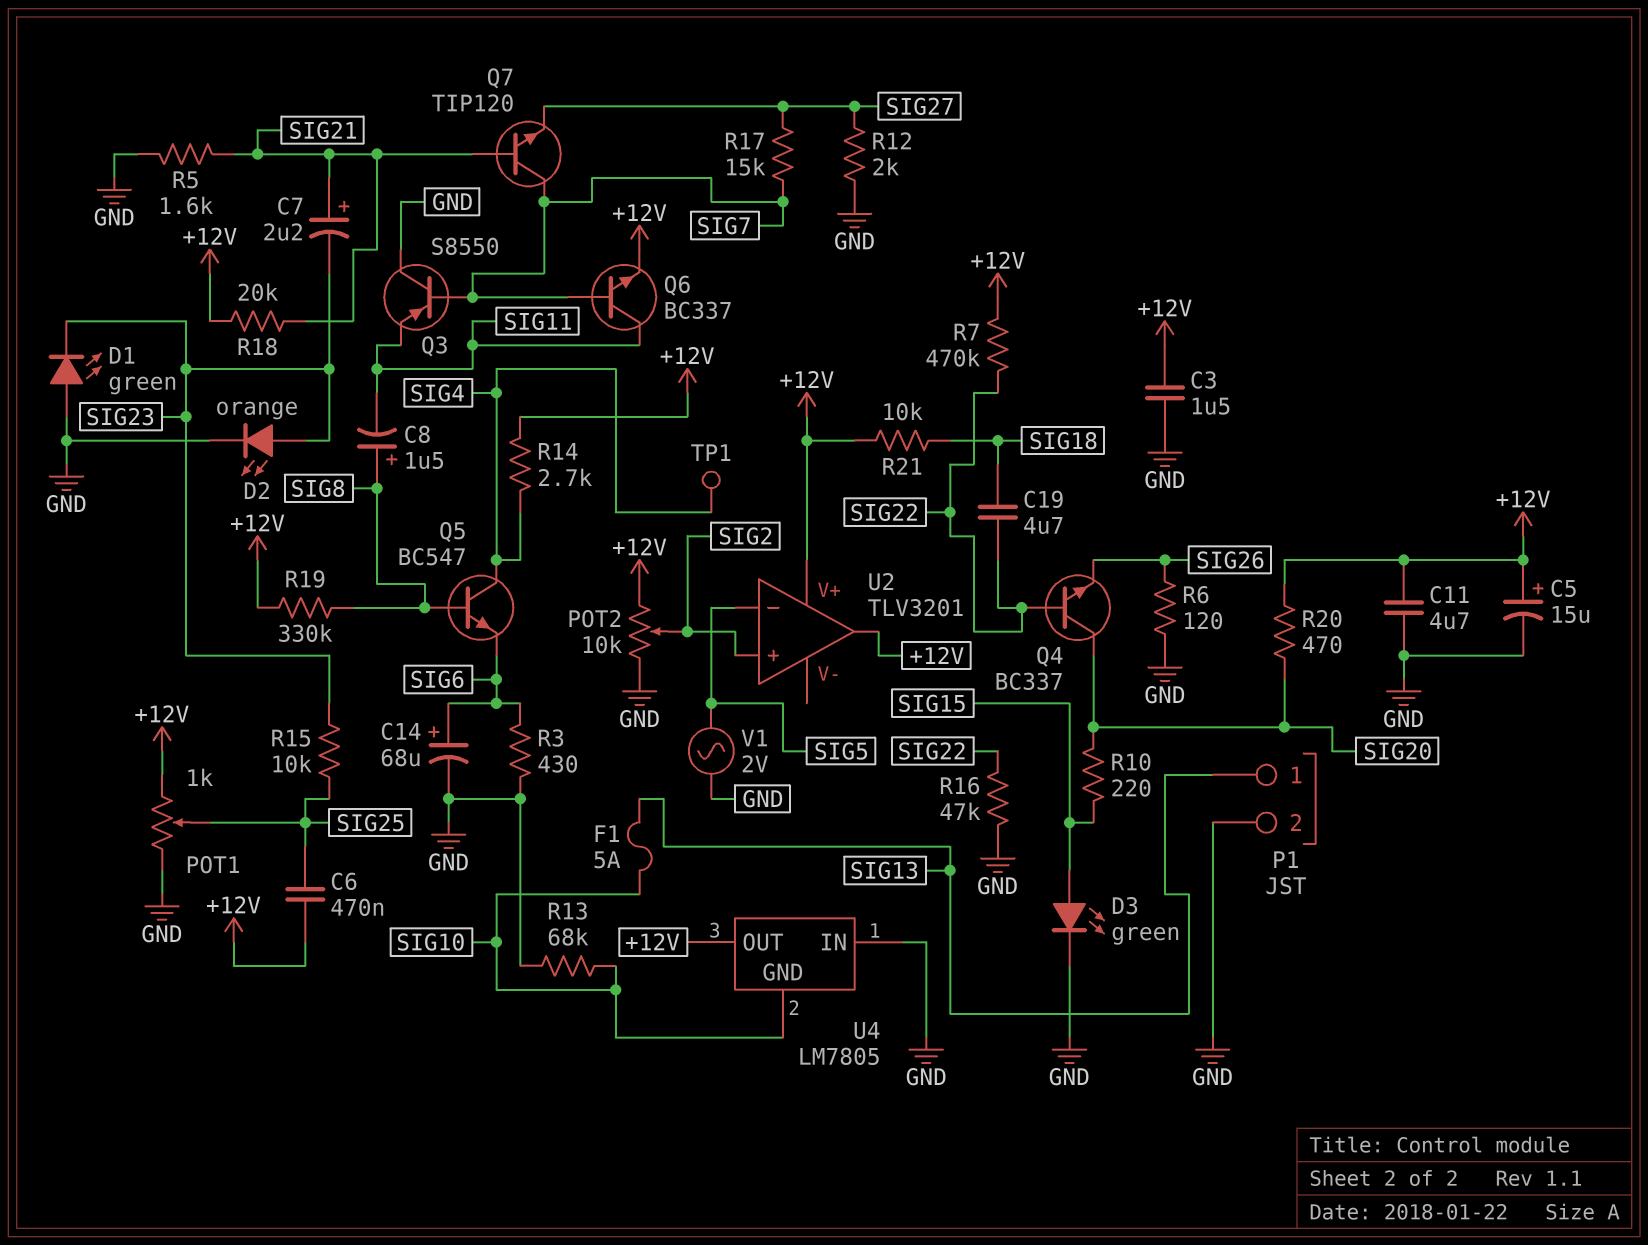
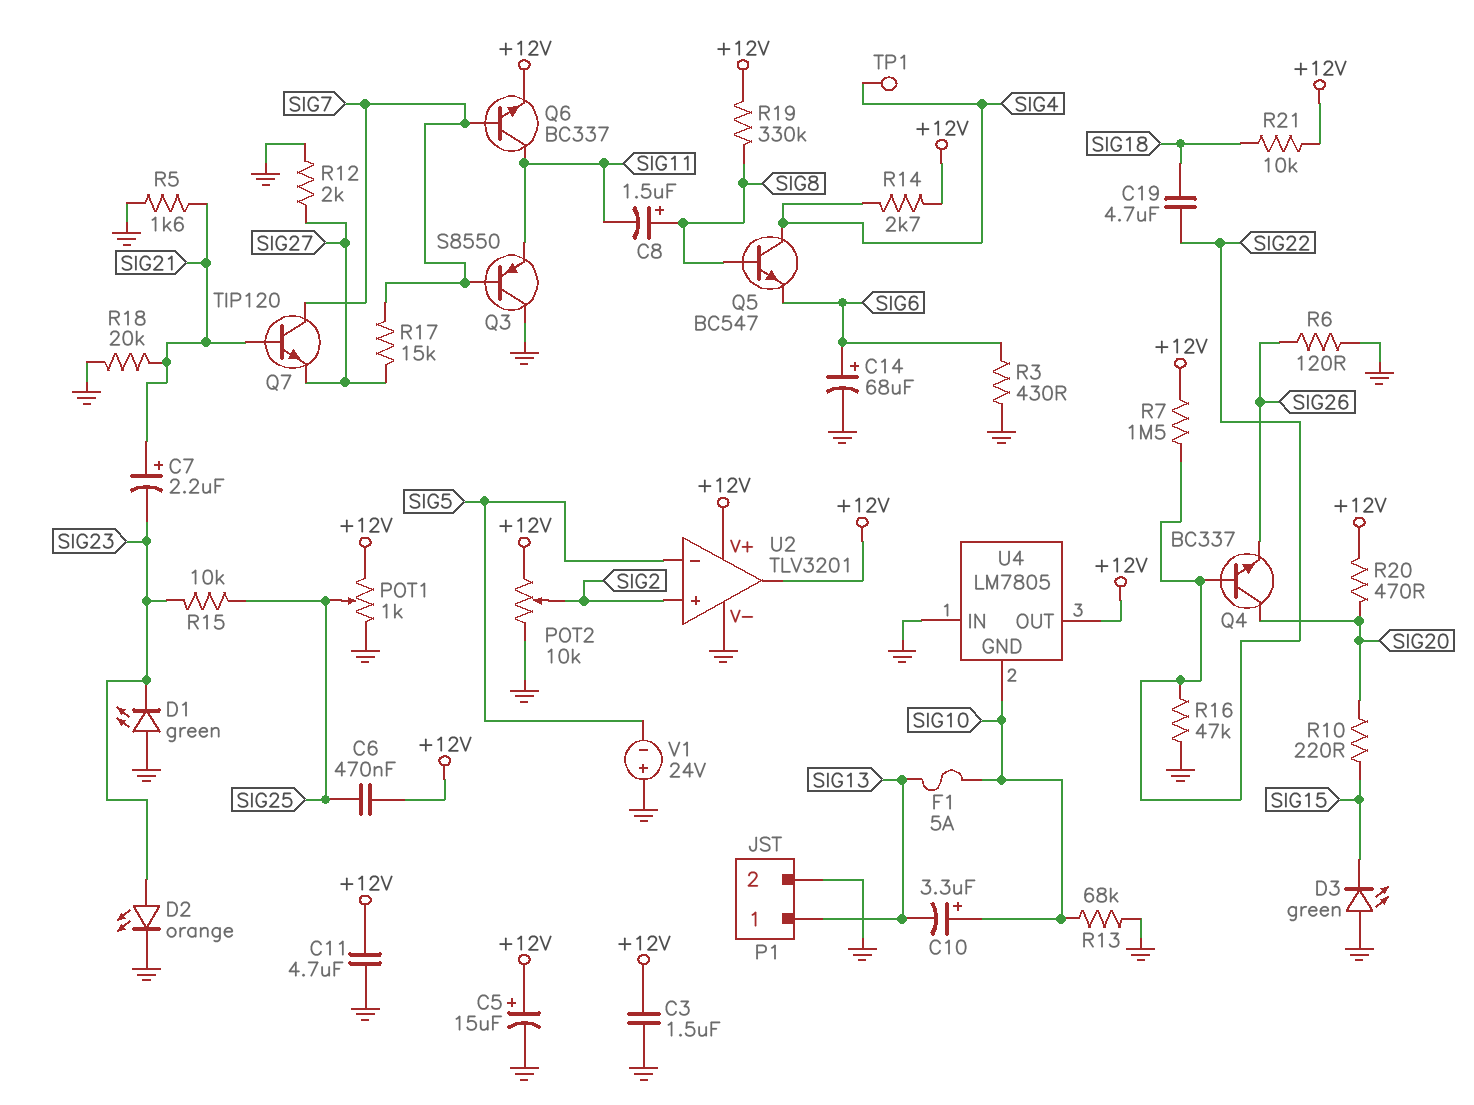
C10: none -> 3.3uF (plus SIG10, minus SIG13)
D3: LED green (A SIG15, K GND) -> LED green (A GND, K SIG15)
R7: 470k (+12V, SIG22) -> 1.5M (+12V, SIG22)
R18: 20k (+12V, SIG21) -> 20k (GND, SIG21)
U2 pin V-: none -> GND
V1: AC 2V (GND, SIG5) -> 24V (plus GND, minus SIG5)

